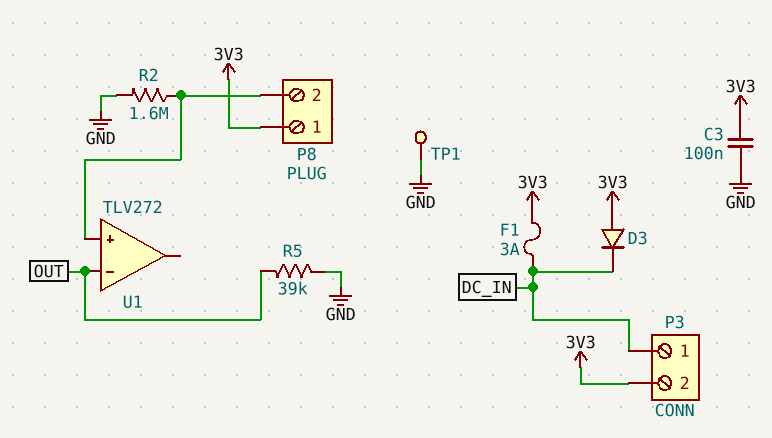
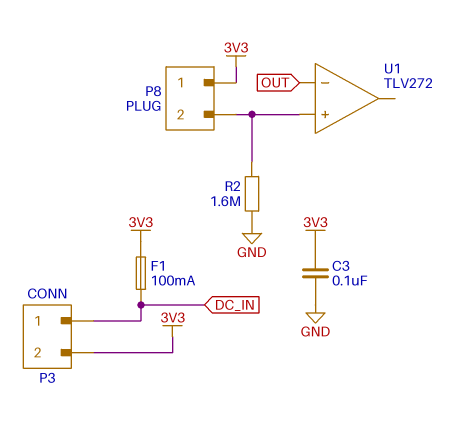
D3: diode (A 3V3, K DC_IN) -> none
F1: 3A (3V3, DC_IN) -> 100mA (3V3, DC_IN)
R5: 39k (GND, OUT) -> none
TP1: test point (GND) -> none

